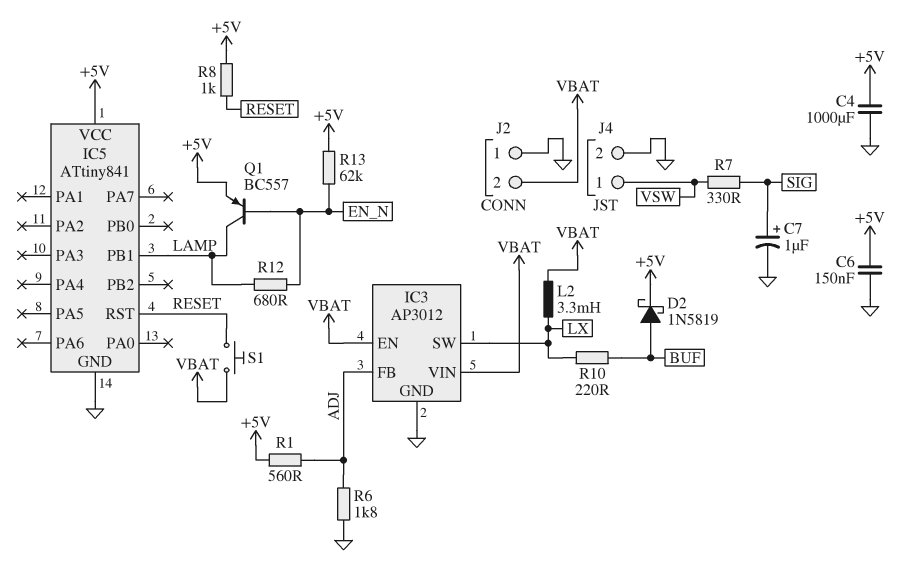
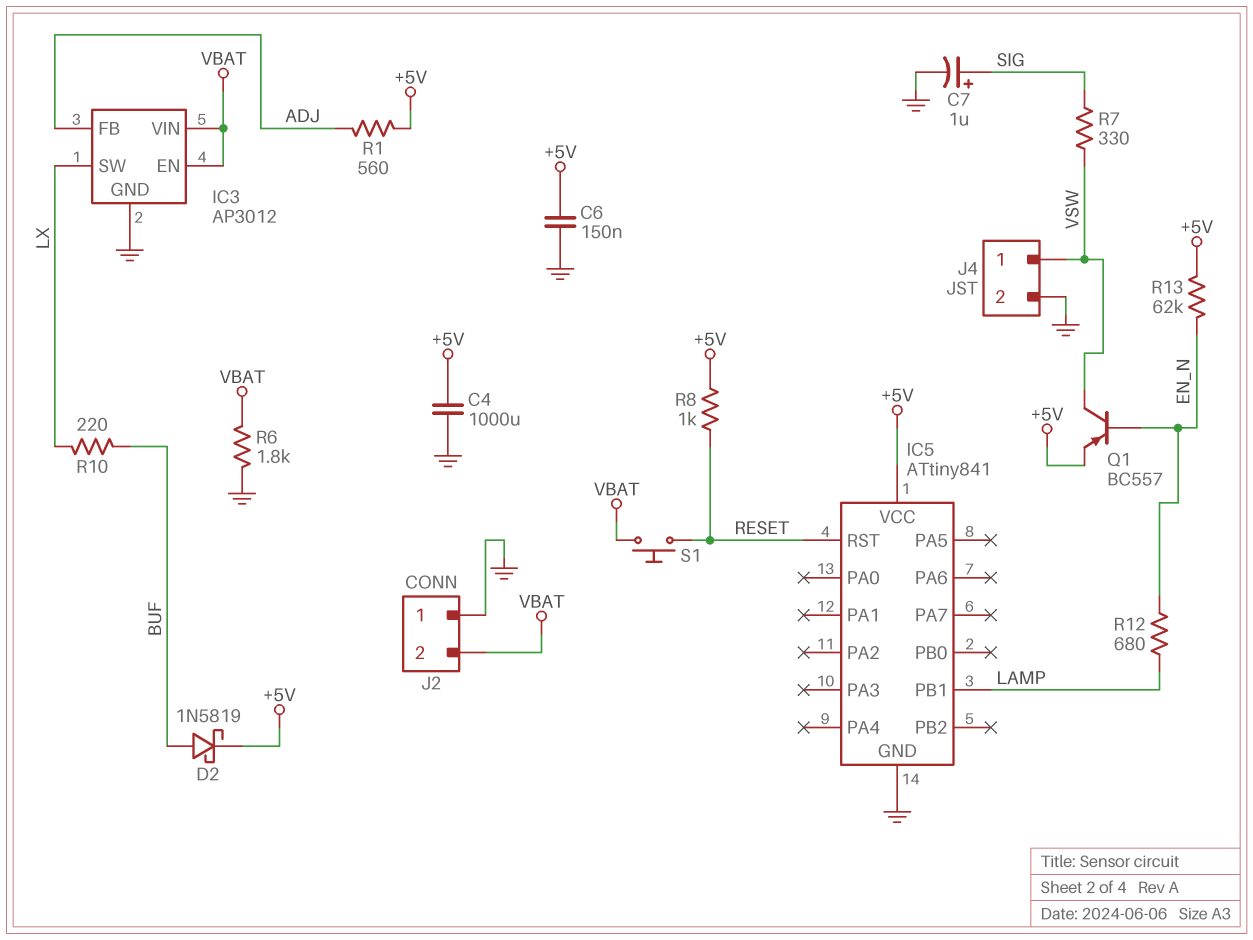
L2: 3.3mH (LX, VBAT) -> none
Q1: PNP BC557 (B EN_N, C LAMP, E +5V) -> PNP BC557 (B EN_N, C VSW, E +5V)
R6: 1.8k (ADJ, GND) -> 1.8k (GND, VBAT)

